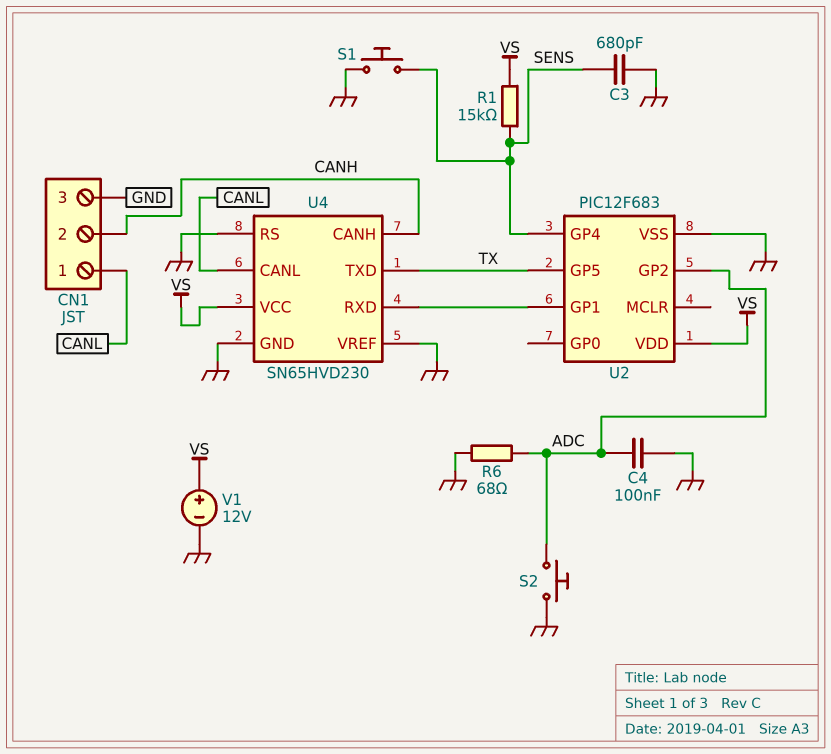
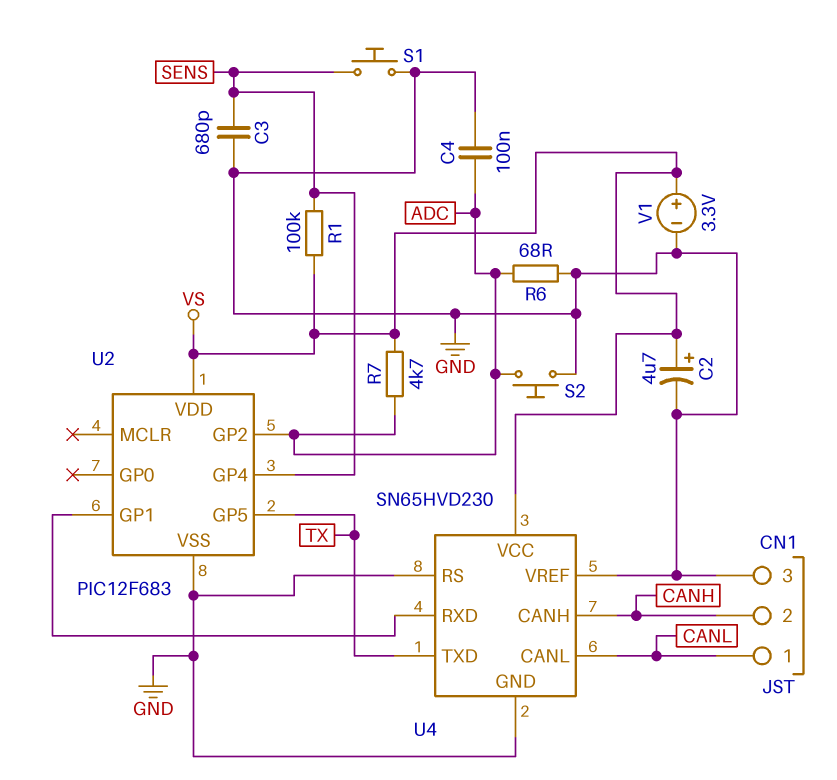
C2: none -> 4.7uF (plus VS, minus GND)
R1: 15k (SENS, VS) -> 100k (SENS, VS)
R7: none -> 4.7k (ADC, VS)
V1: 12V (plus VS, minus GND) -> 3.3V (plus VS, minus GND)

